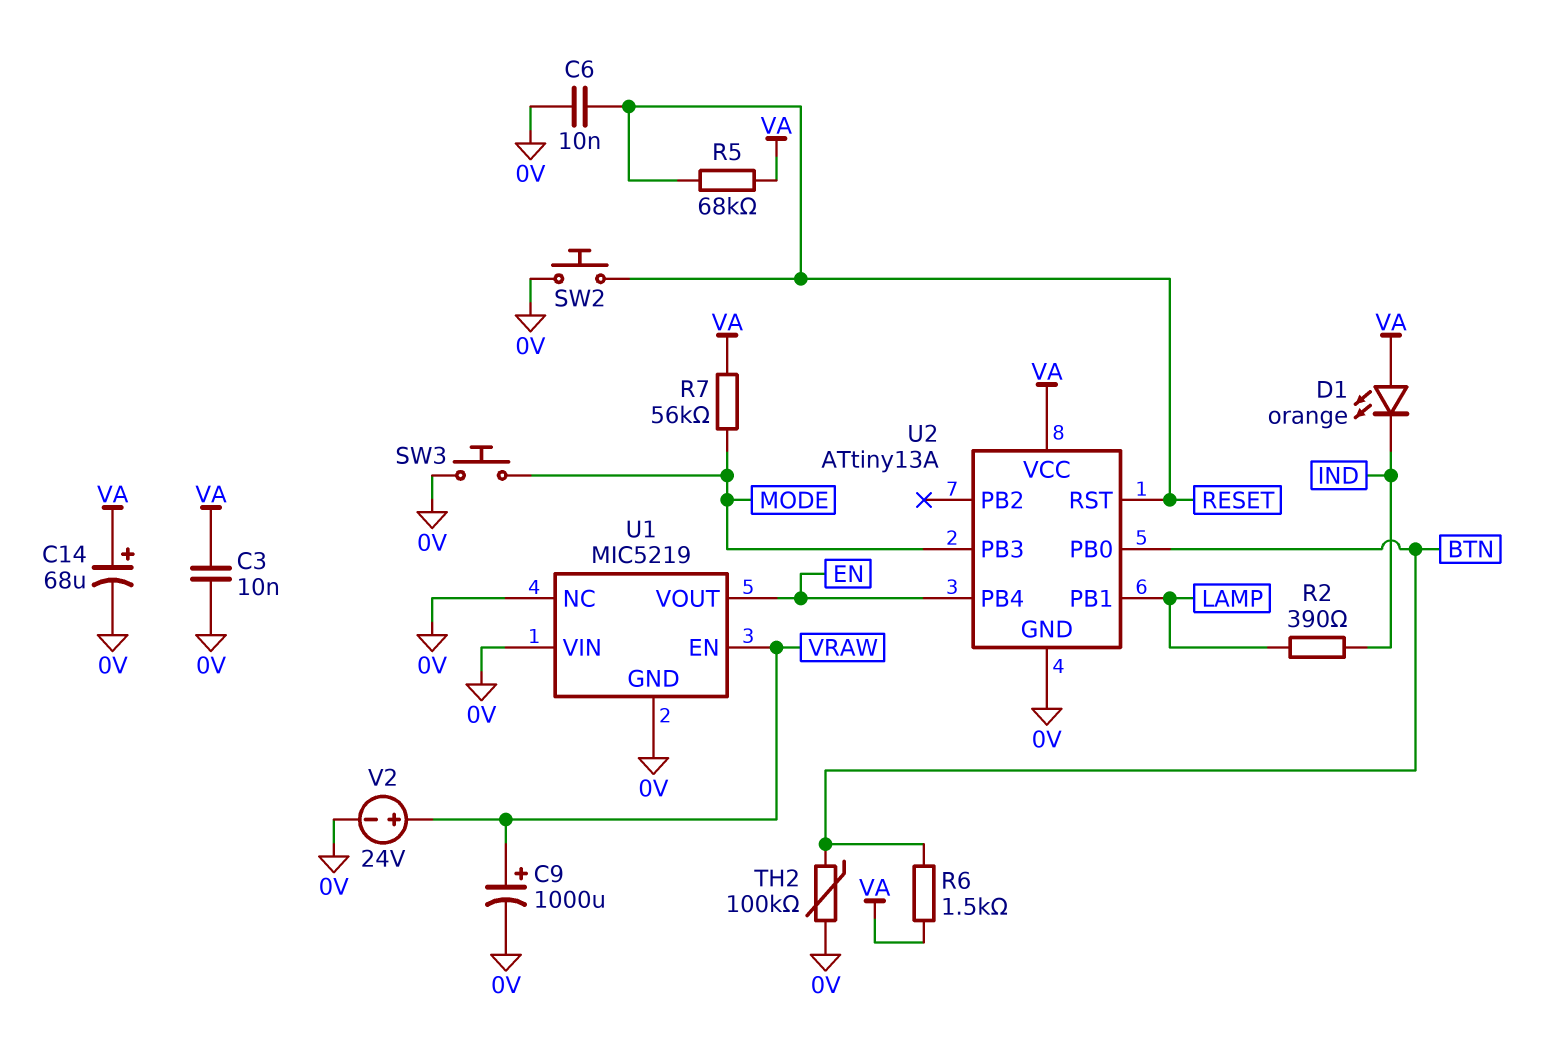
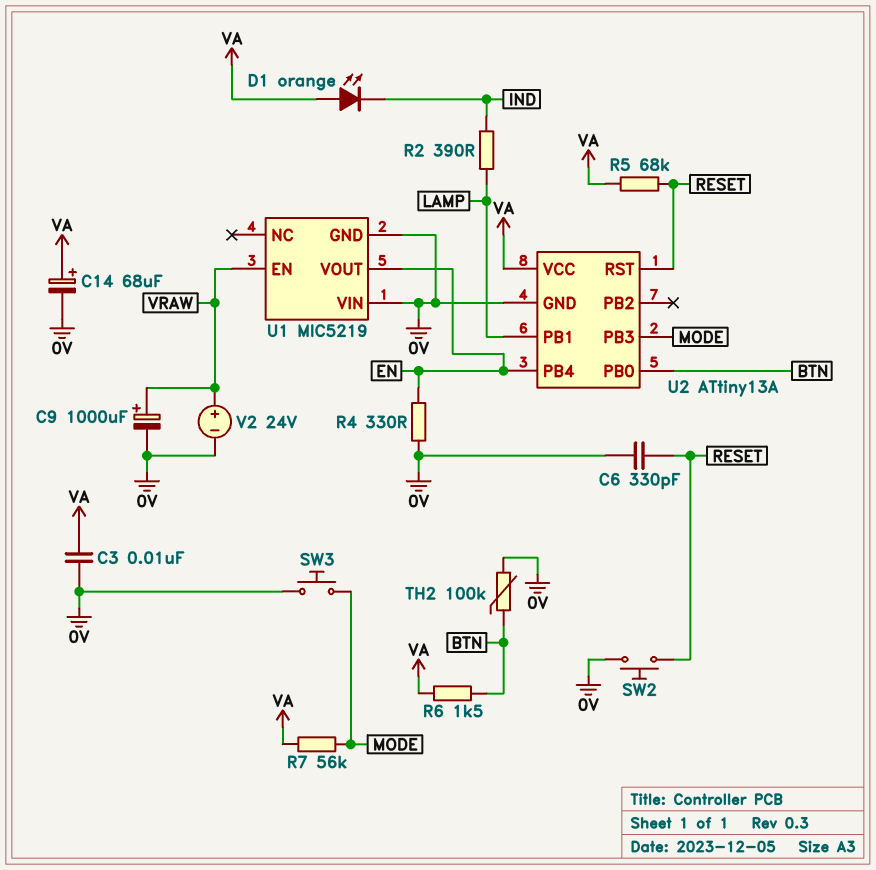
C6: 10nF (0V, RESET) -> 330pF (0V, RESET)
R4: none -> 330 (0V, EN)
U1 pin NC: 0V -> none

